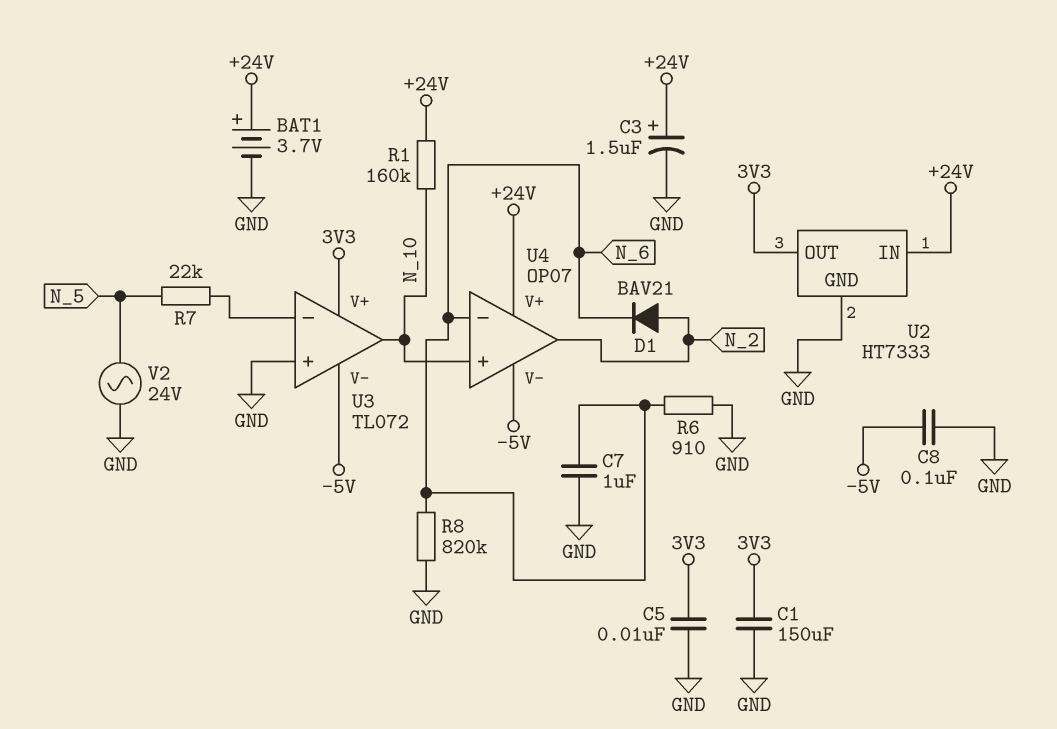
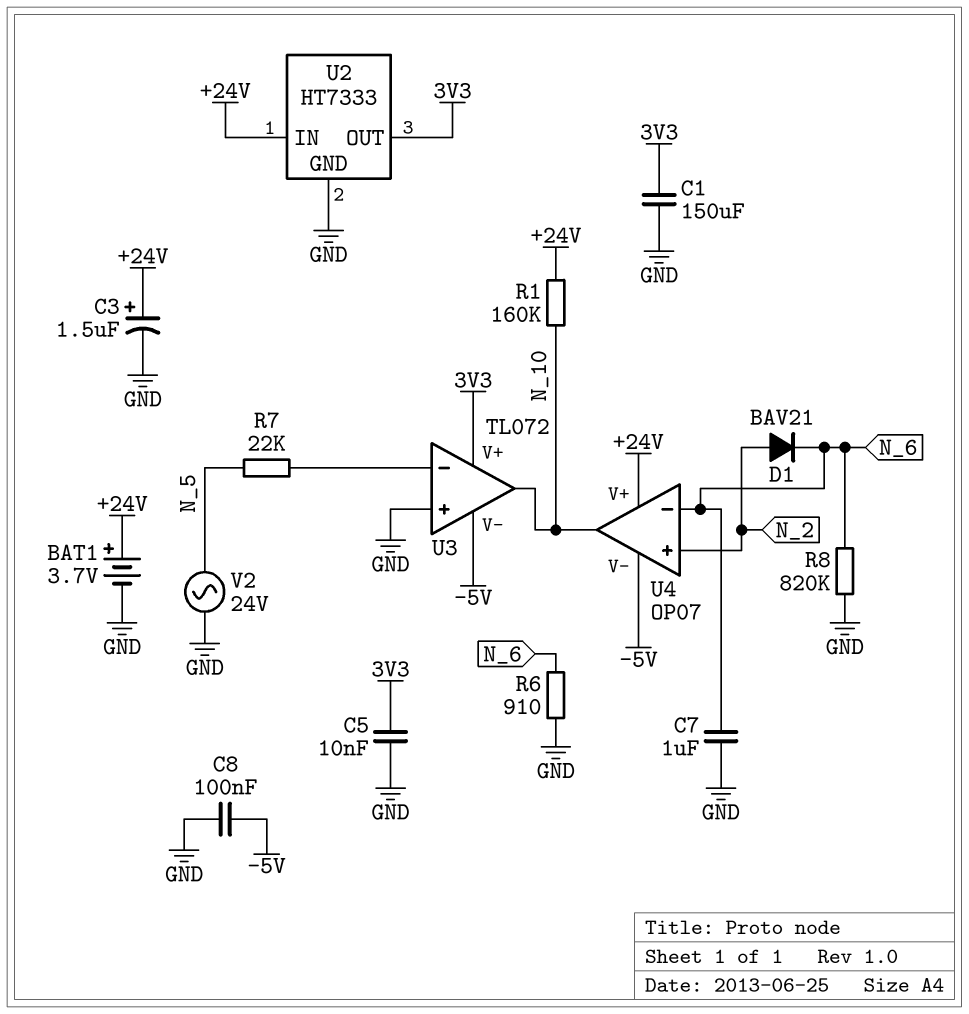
U4 pin in+: N_10 -> N_2
U4 pin out: N_2 -> N_10

